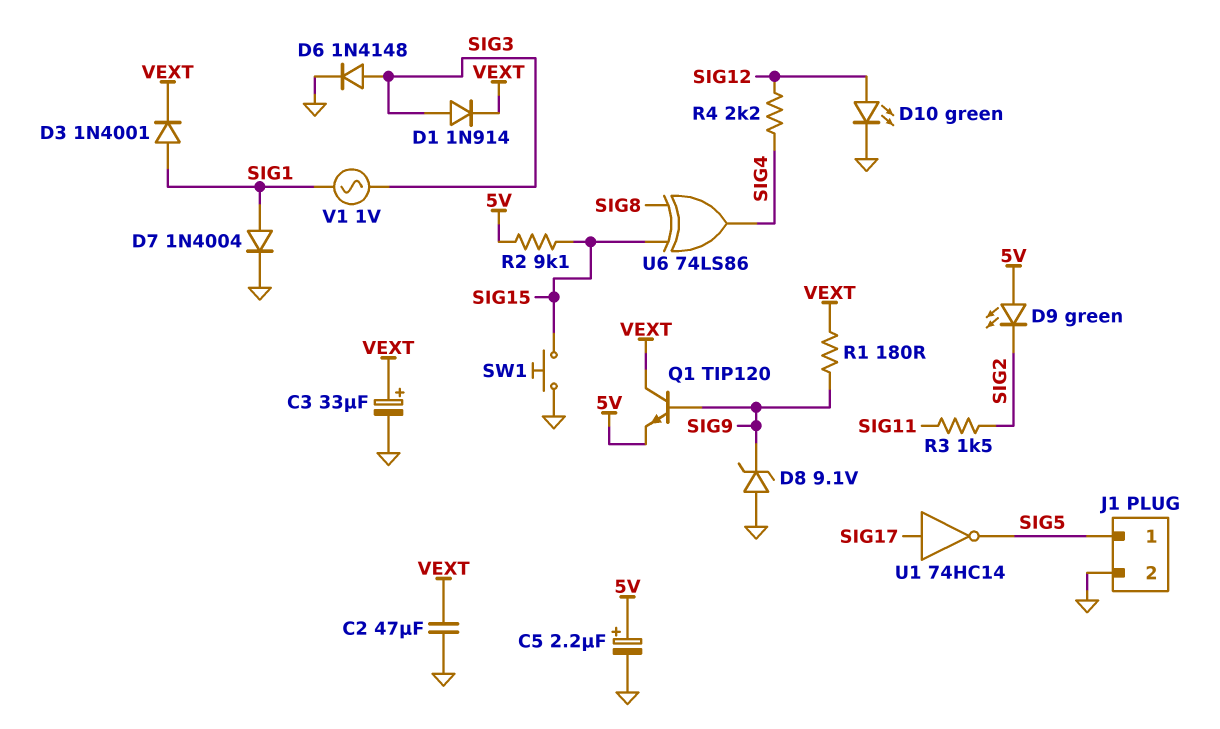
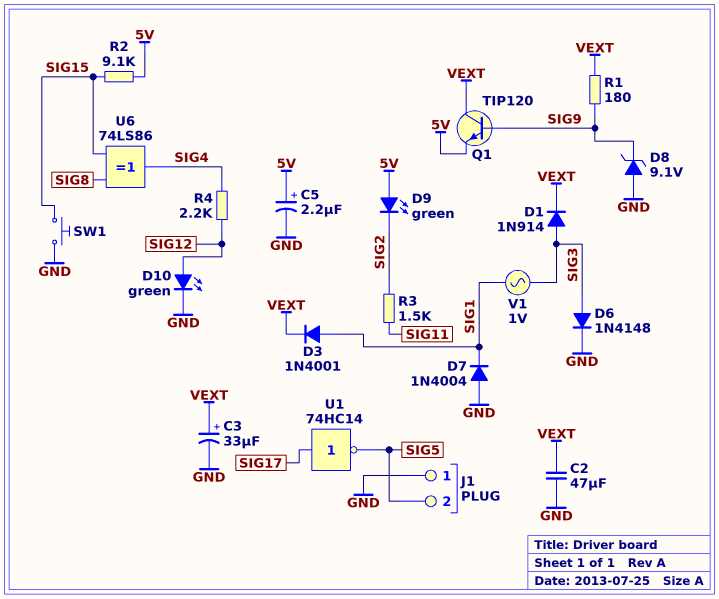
D7: diode 1N4004 (A SIG1, K GND) -> diode 1N4004 (A GND, K SIG1)
J1 pin 1: SIG5 -> GND
J1 pin 2: GND -> SIG5

